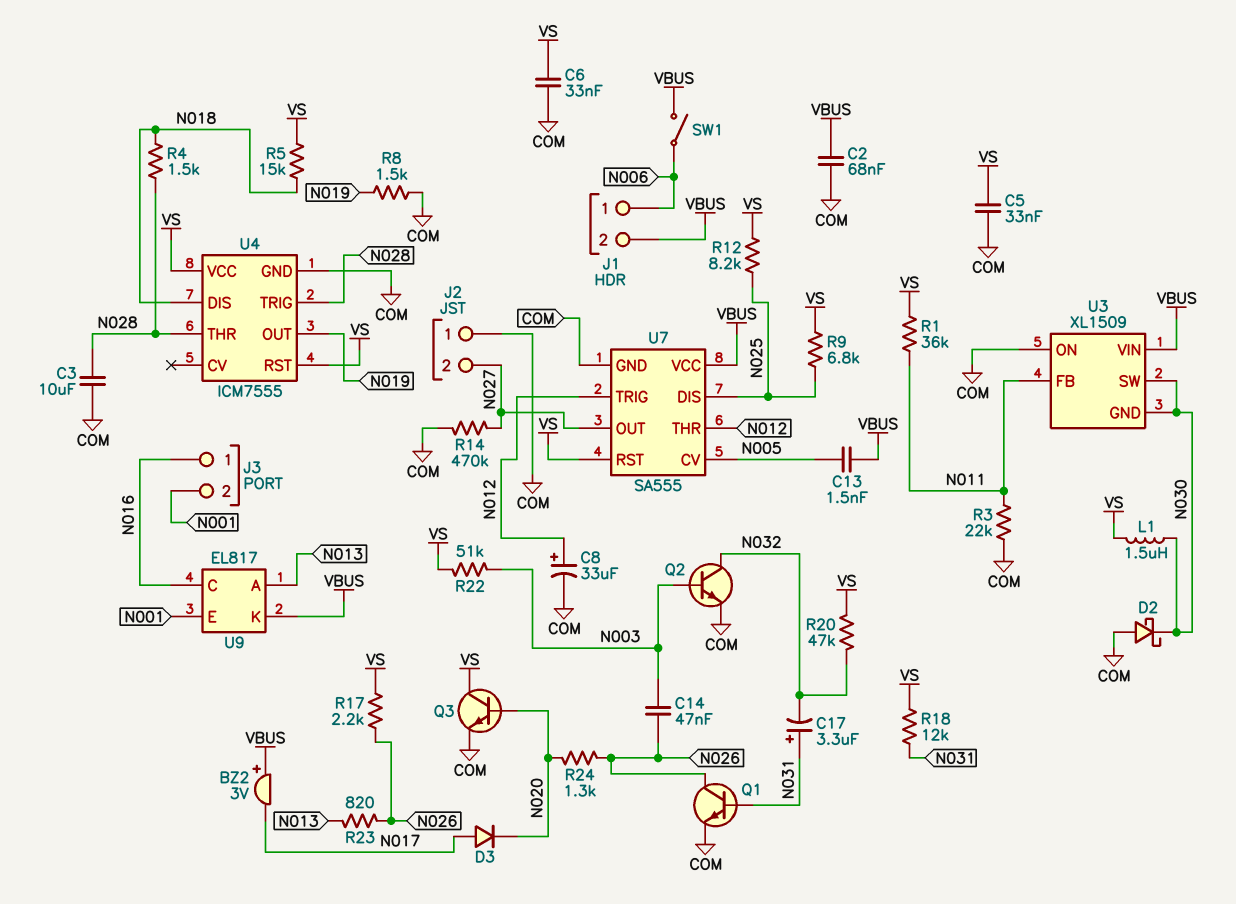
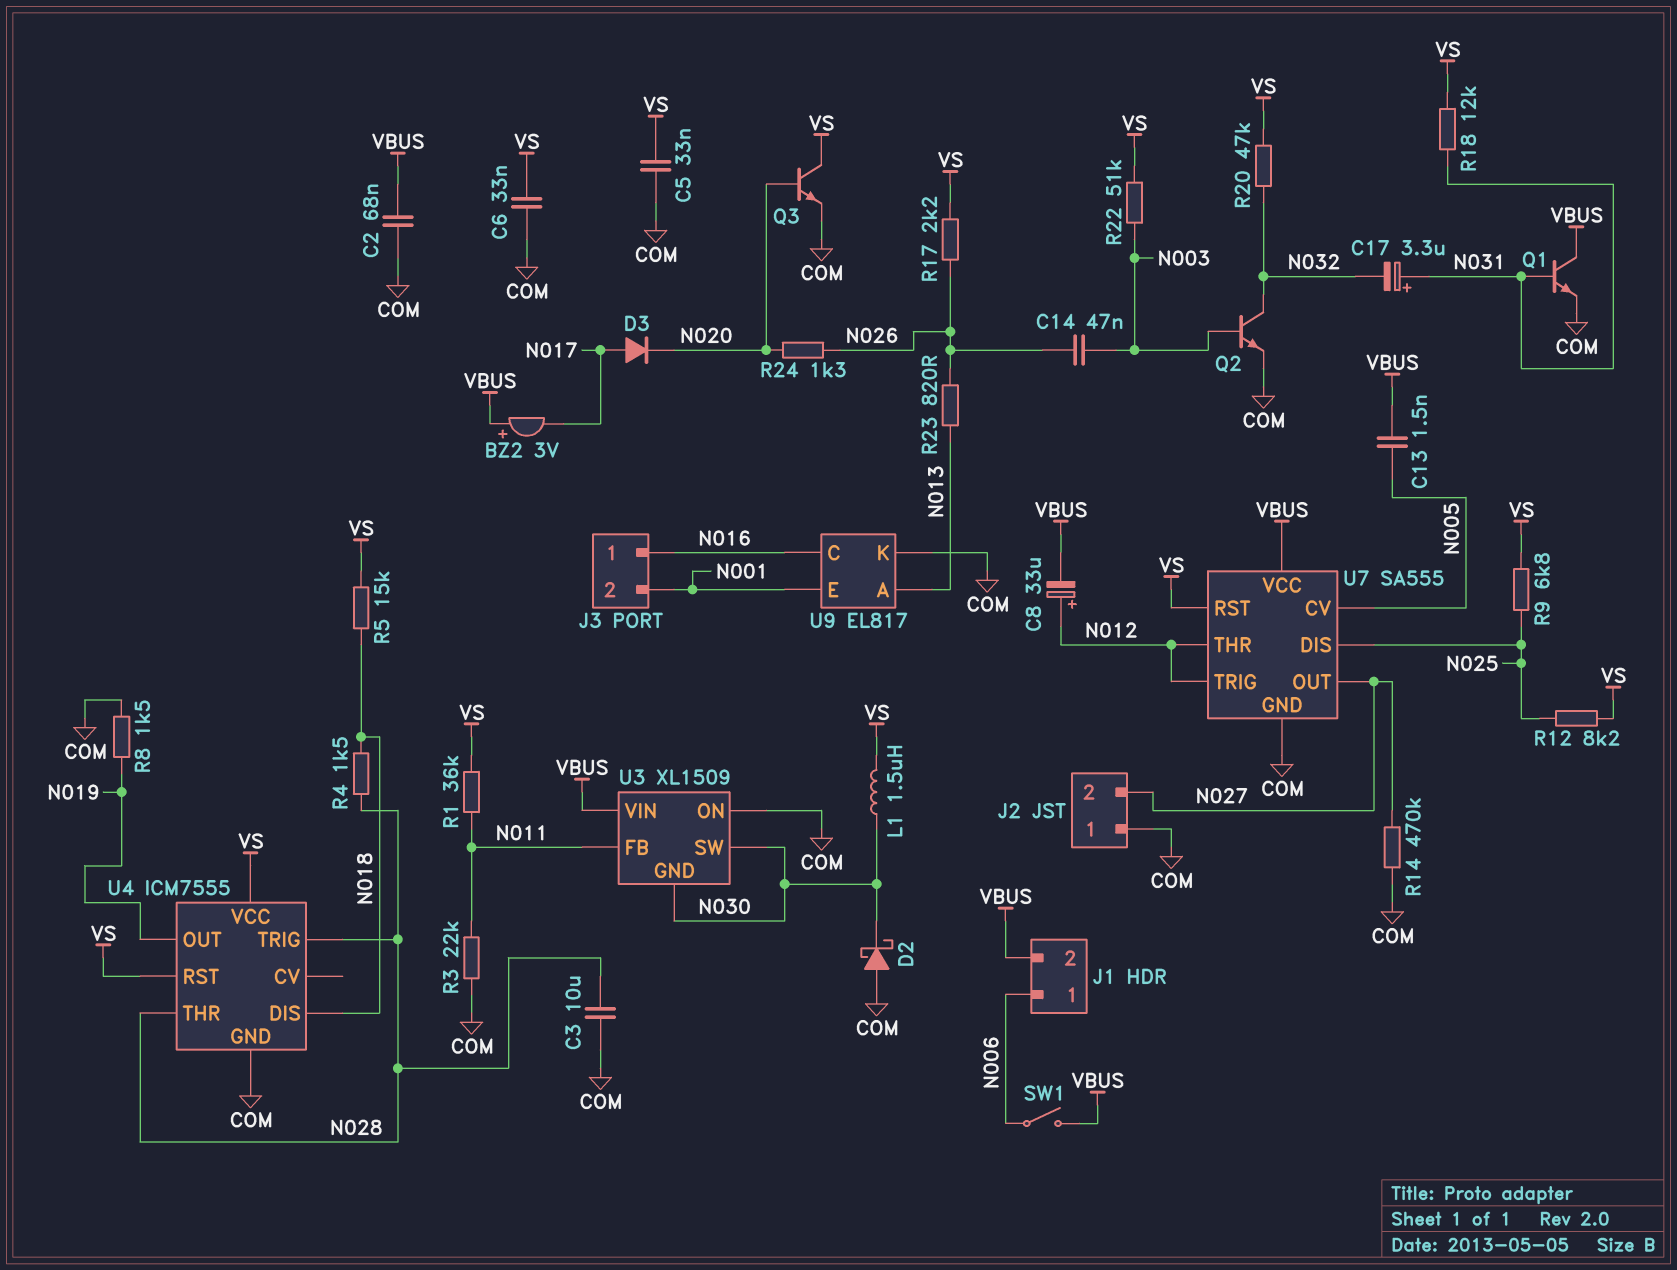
C8: 33uF (plus N012, minus COM) -> 33uF (plus N012, minus VBUS)
Q1: NPN (B N031, C N026, E COM) -> NPN (B N031, C VBUS, E COM)
U9 pin K: VBUS -> COM

